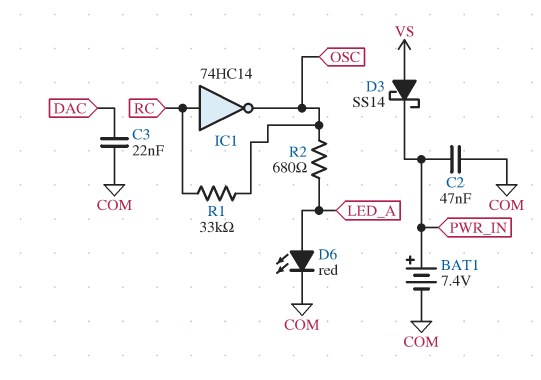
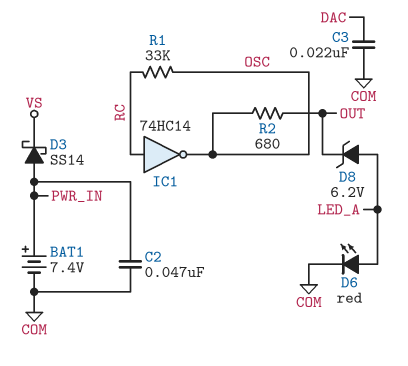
D3: schottky SS14 (A VS, K PWR_IN) -> schottky SS14 (A PWR_IN, K VS)
D8: none -> zener 6.2V (A LED_A, K OUT)
R2: 680 (LED_A, OSC) -> 680 (OSC, OUT)

